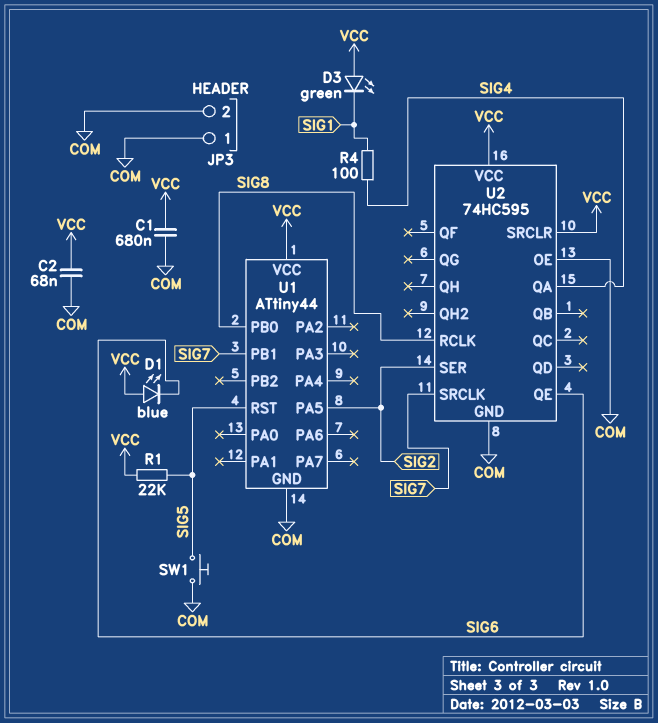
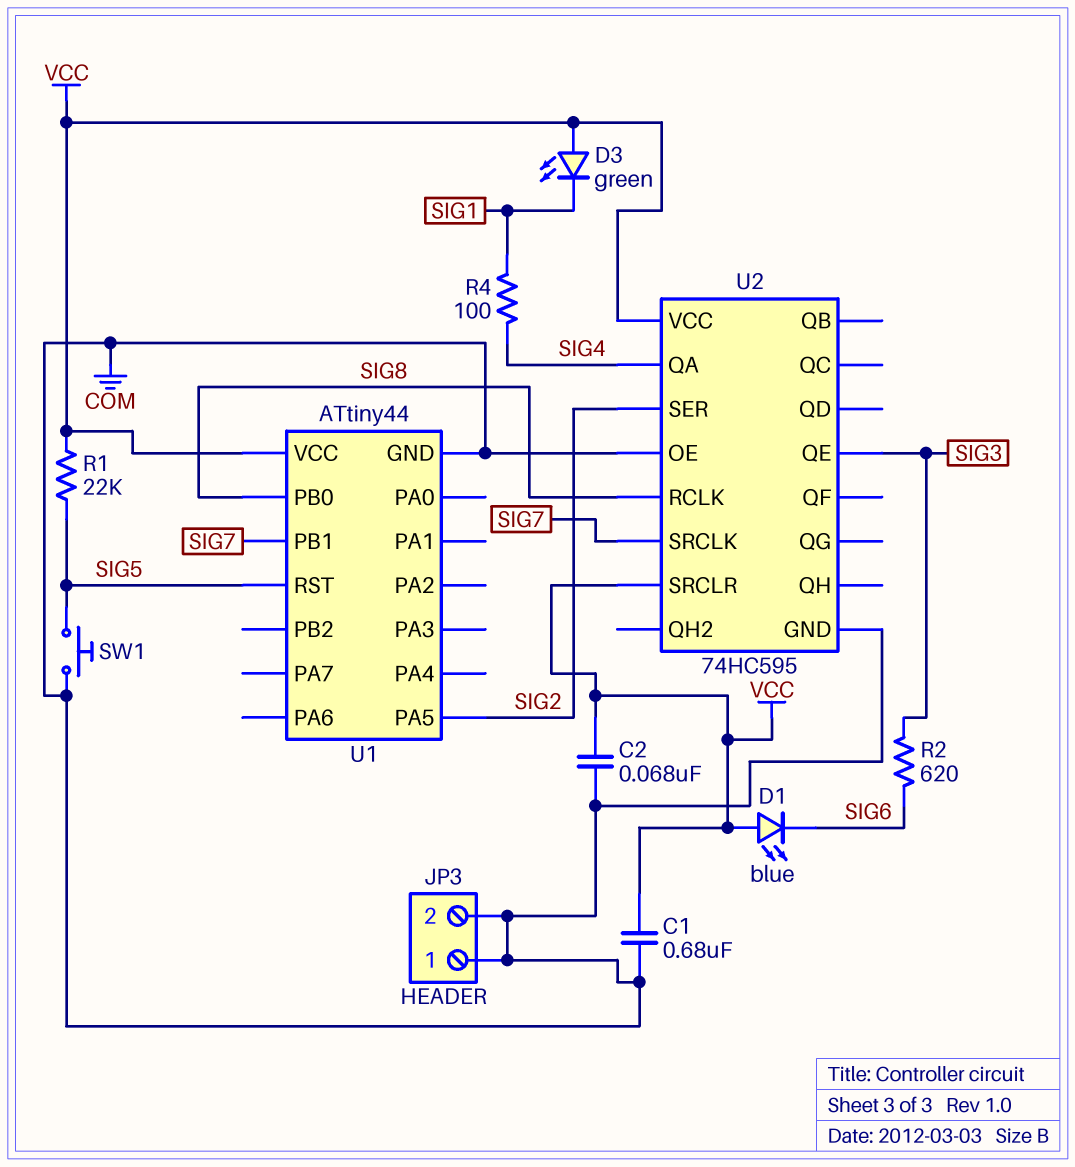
R2: none -> 620 (SIG3, SIG6)
U2 pin QE: SIG6 -> SIG3

